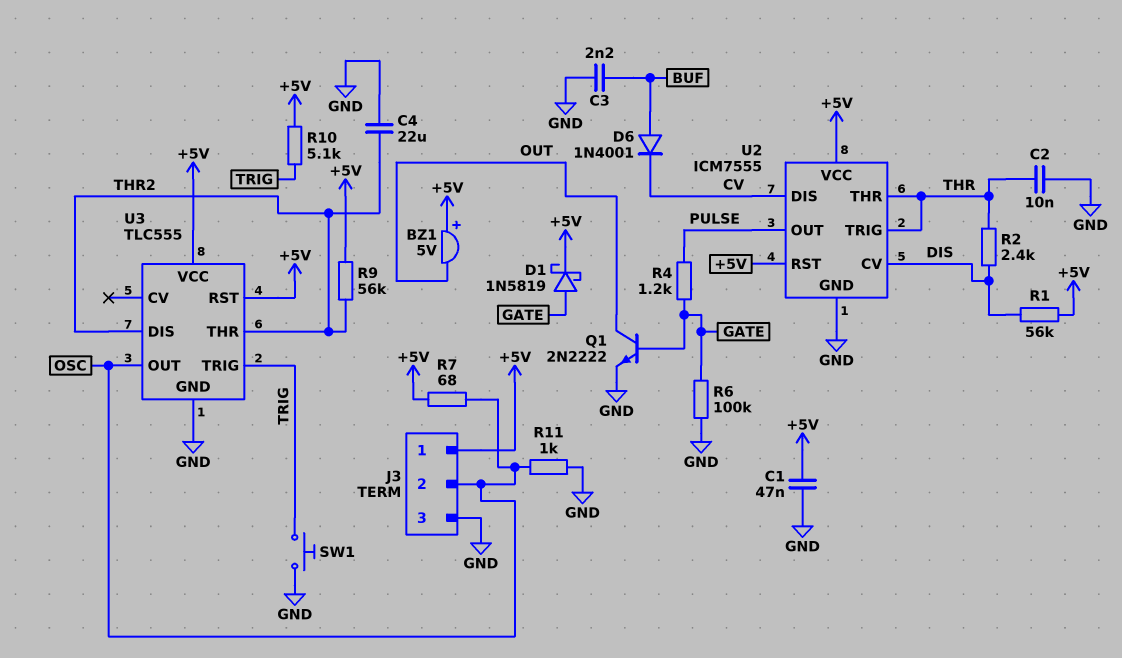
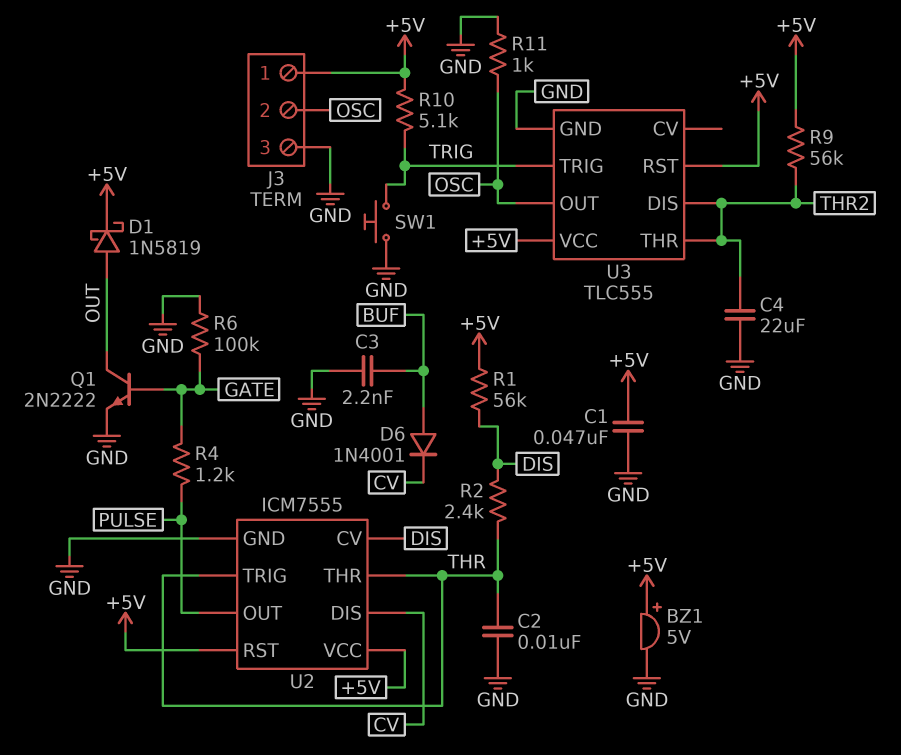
BZ1: buzzer 5V (plus +5V, minus OUT) -> buzzer 5V (plus +5V, minus GND)
D1: schottky 1N5819 (A GATE, K +5V) -> schottky 1N5819 (A OUT, K +5V)
R7: 68 (+5V, OSC) -> none

